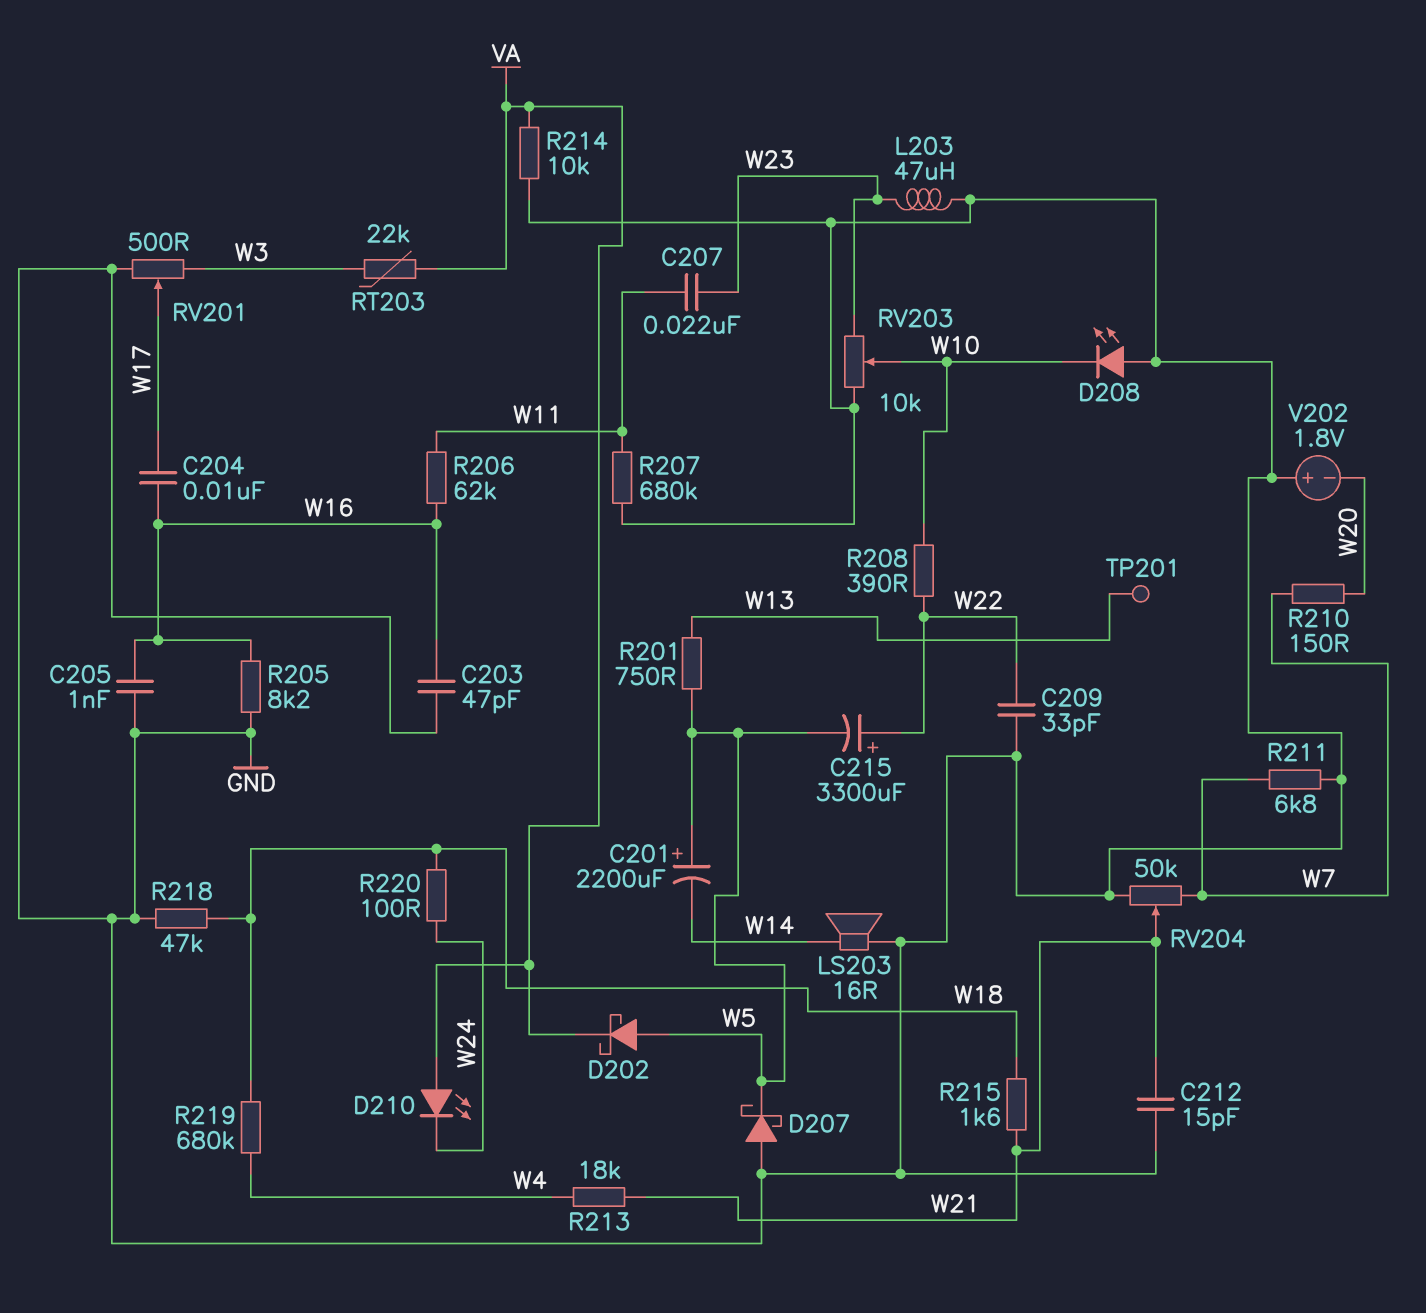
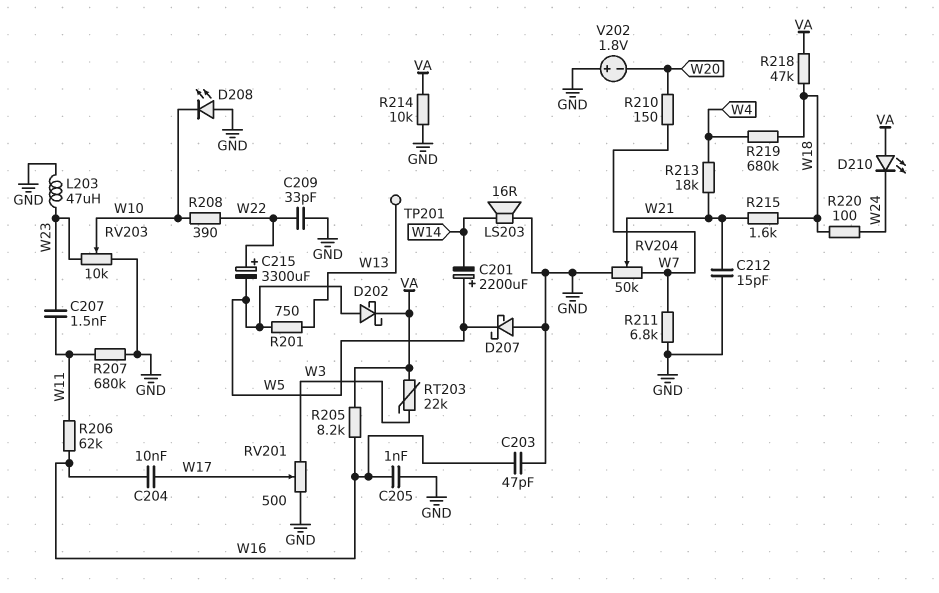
C207: 22nF (W11, W23) -> 1.5nF (W11, W23)
R205: 8.2k (GND, W16) -> 8.2k (VA, W16)
R218: 47k (GND, W18) -> 47k (VA, W18)

